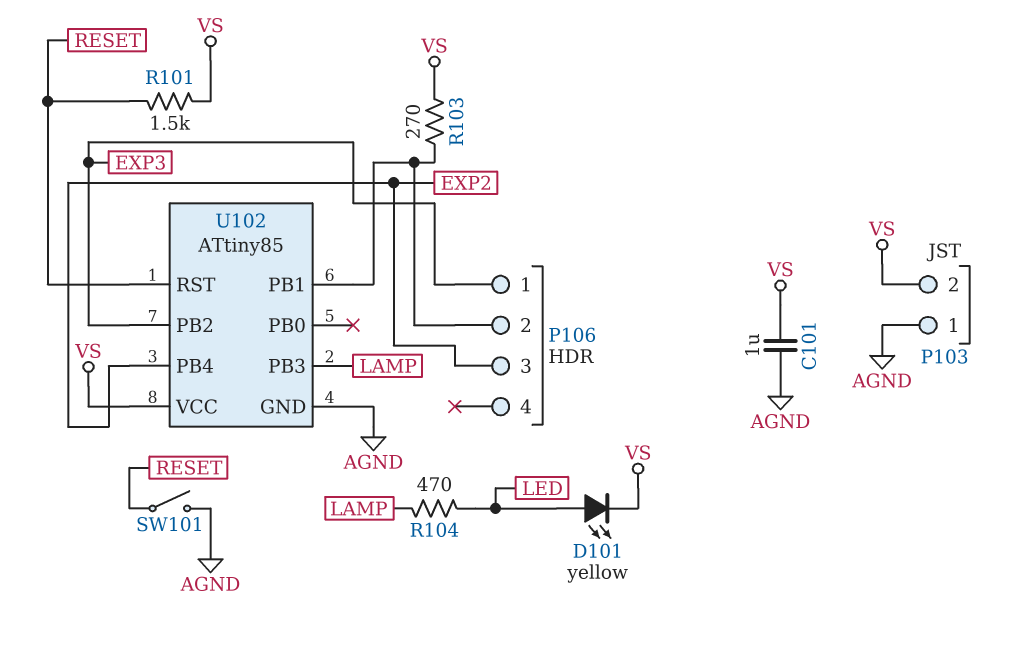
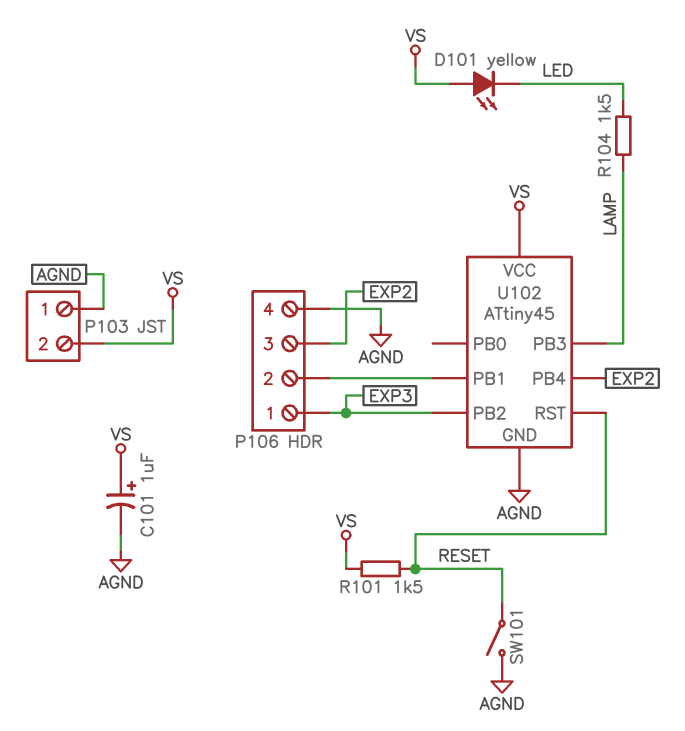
C101: 1uF (AGND, VS) -> 1uF (plus VS, minus AGND)
D101: LED yellow (A LED, K VS) -> LED yellow (A VS, K LED)
P106 pin 4: none -> AGND
R103: 270 (P106/2, VS) -> none
R104: 470 (LAMP, LED) -> 1.5k (LAMP, LED)
U102: ATtiny85 -> ATtiny45

